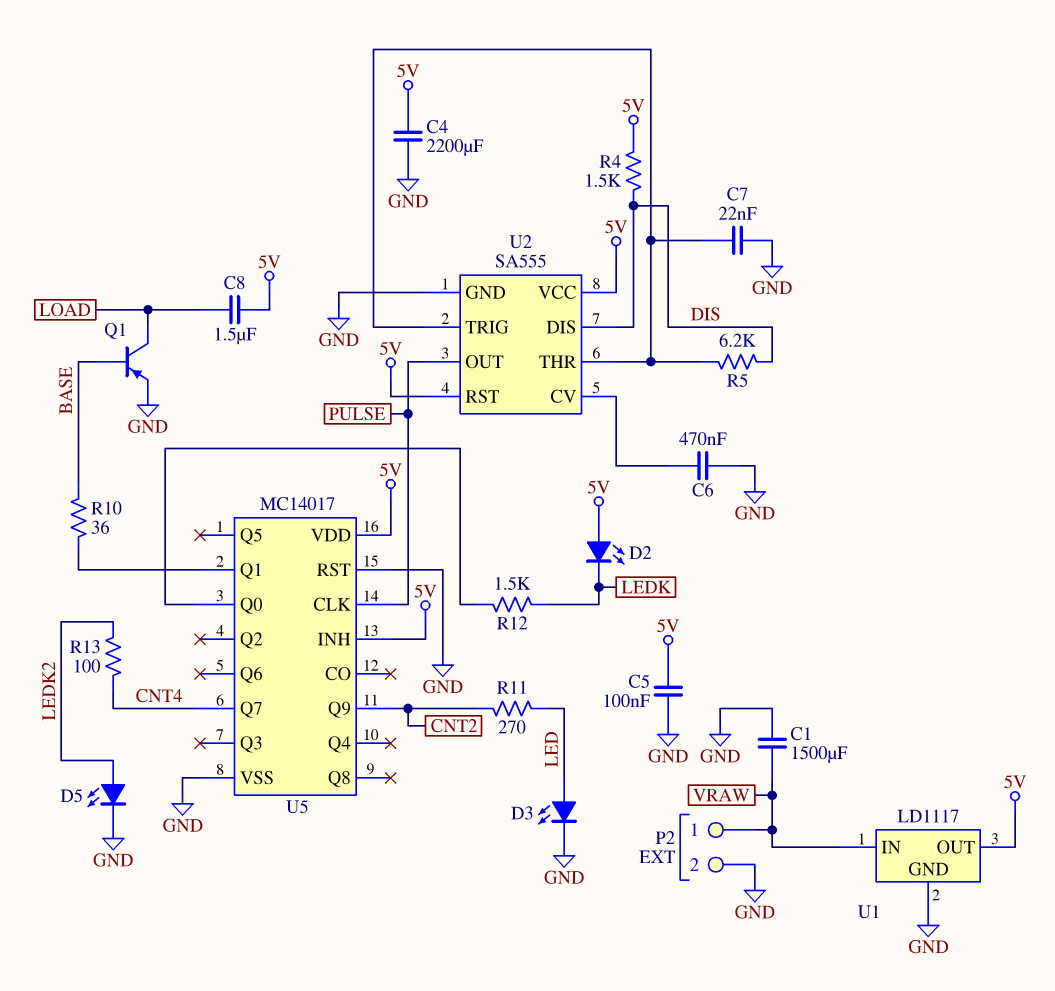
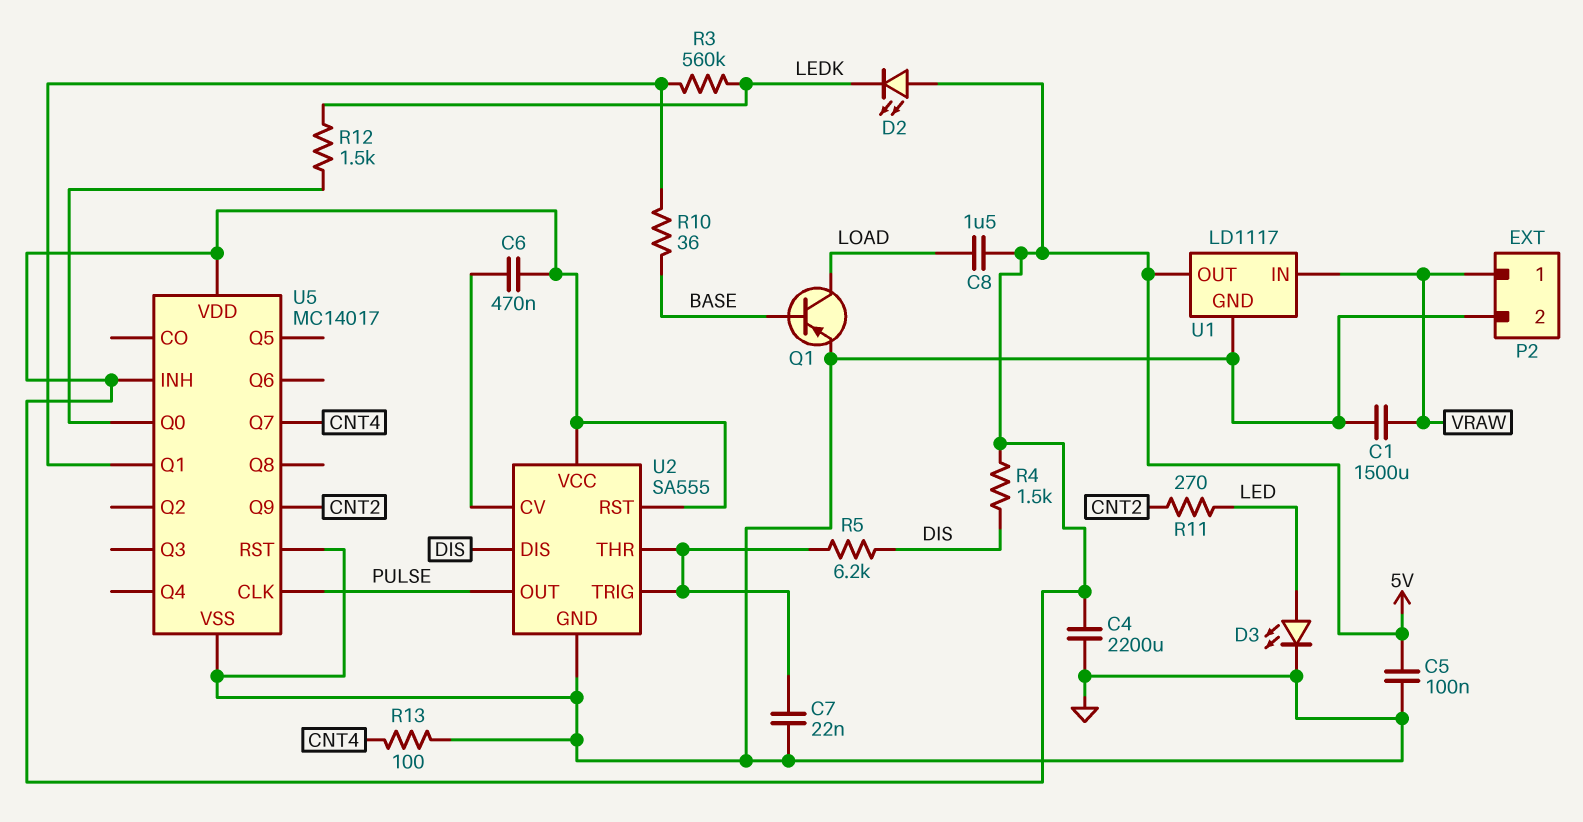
C6: 470nF (GND, U2/CV) -> 470nF (5V, U2/CV)
D5: LED (A LEDK2, K GND) -> none
R3: none -> 560k (LEDK, U5/Q1)
R13: 100 (CNT4, LEDK2) -> 100 (CNT4, GND)

